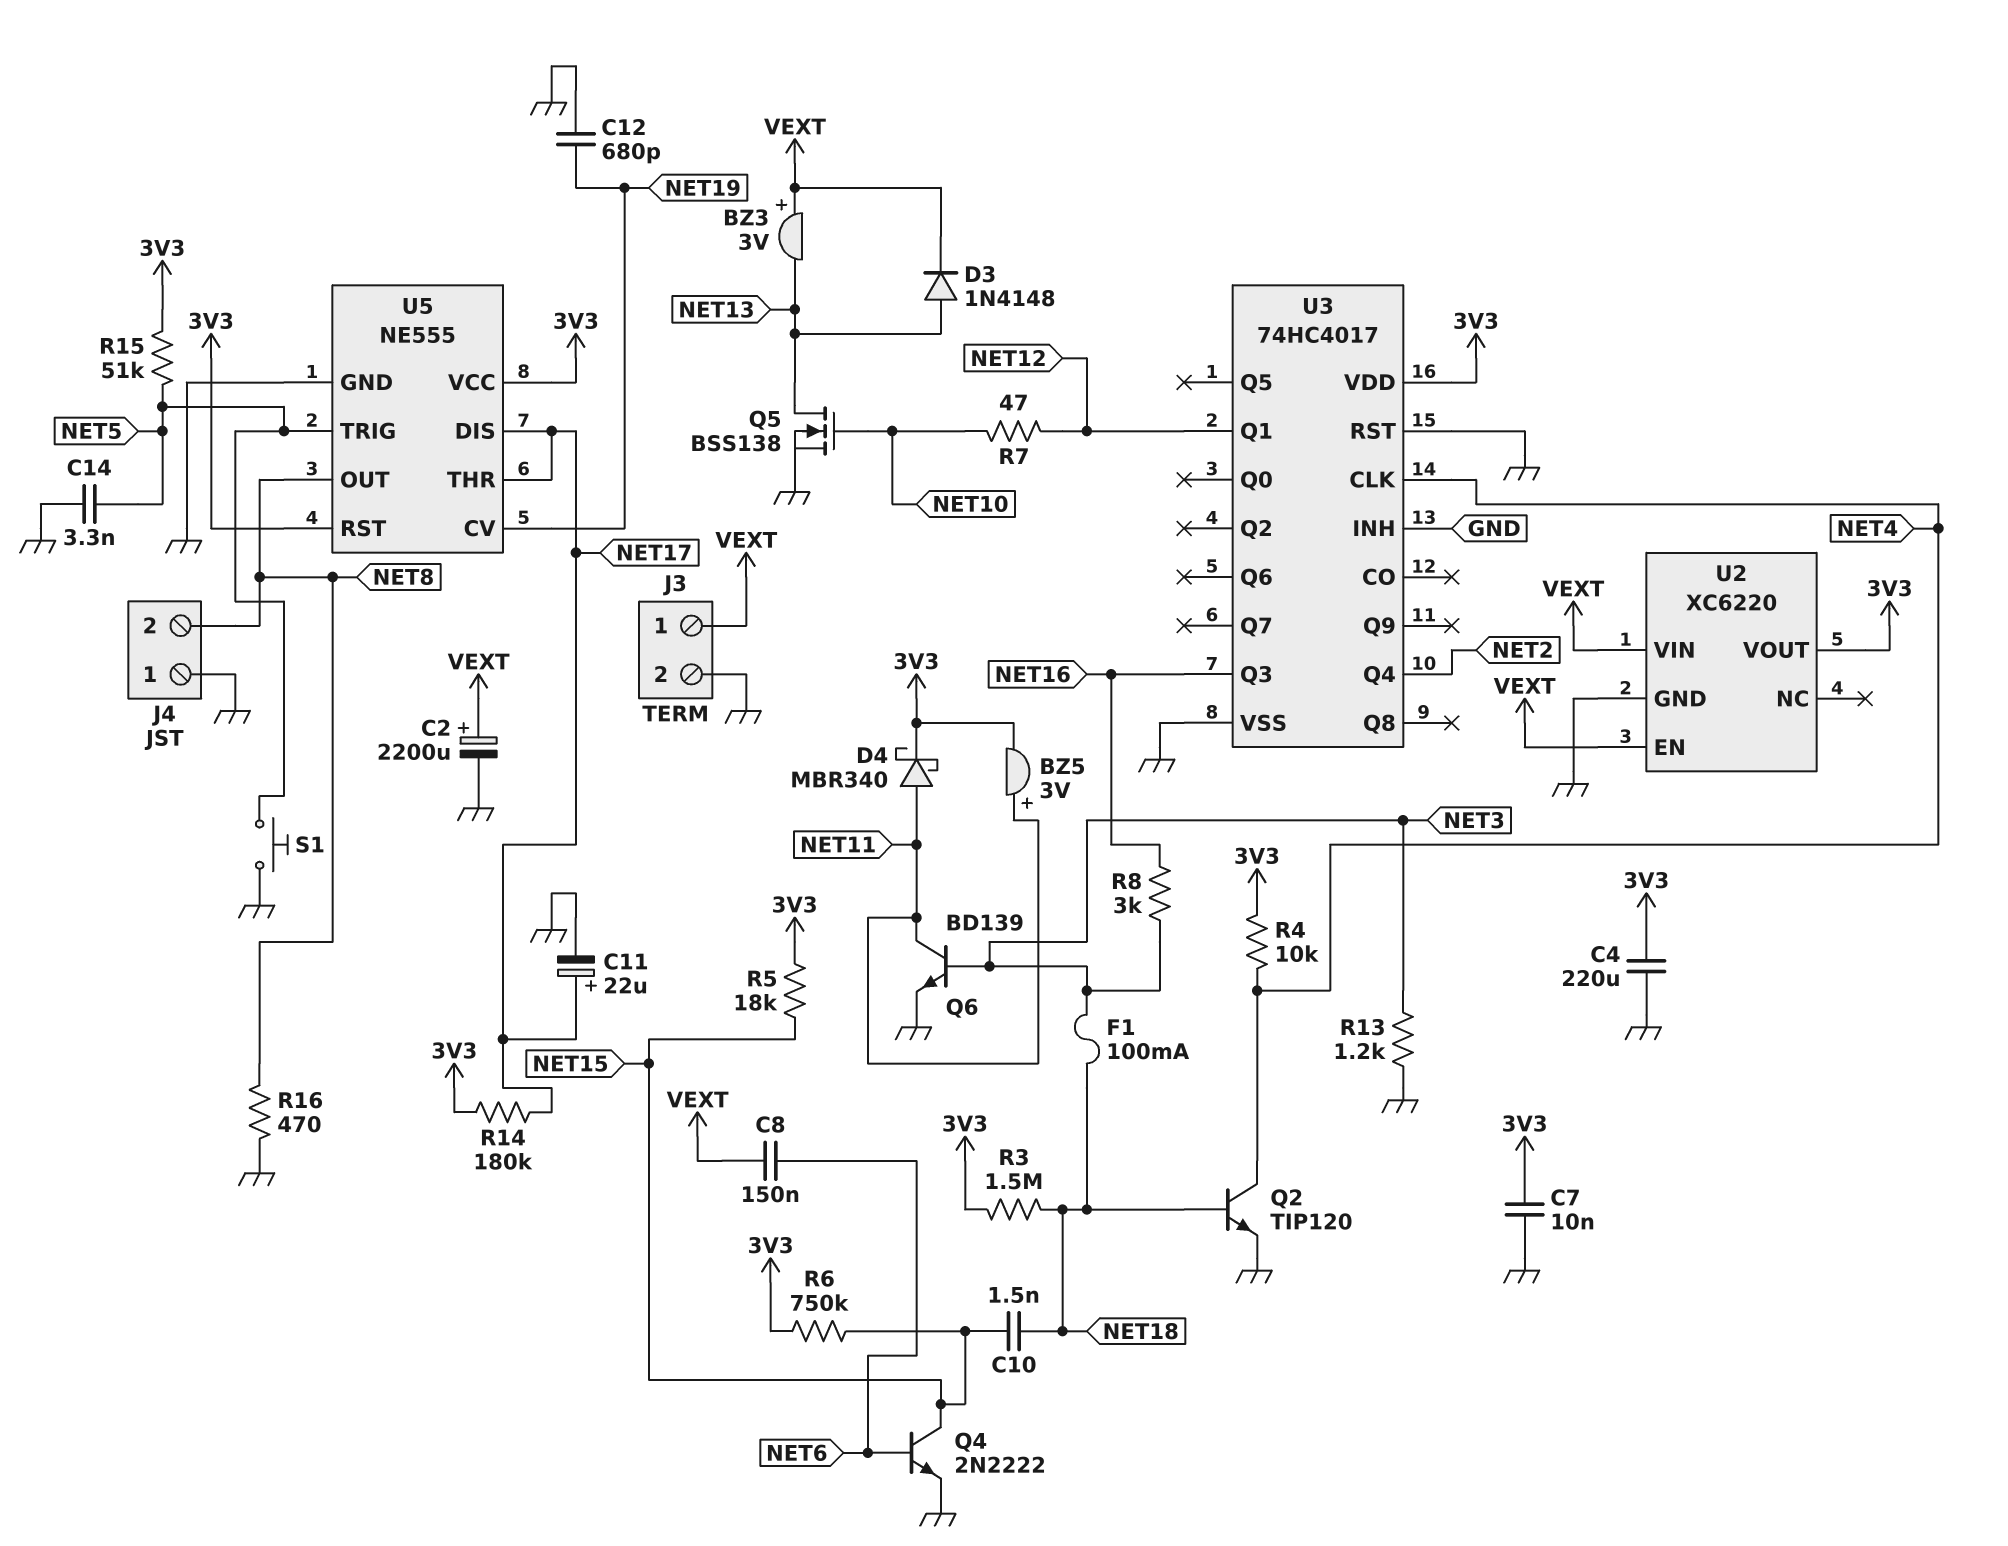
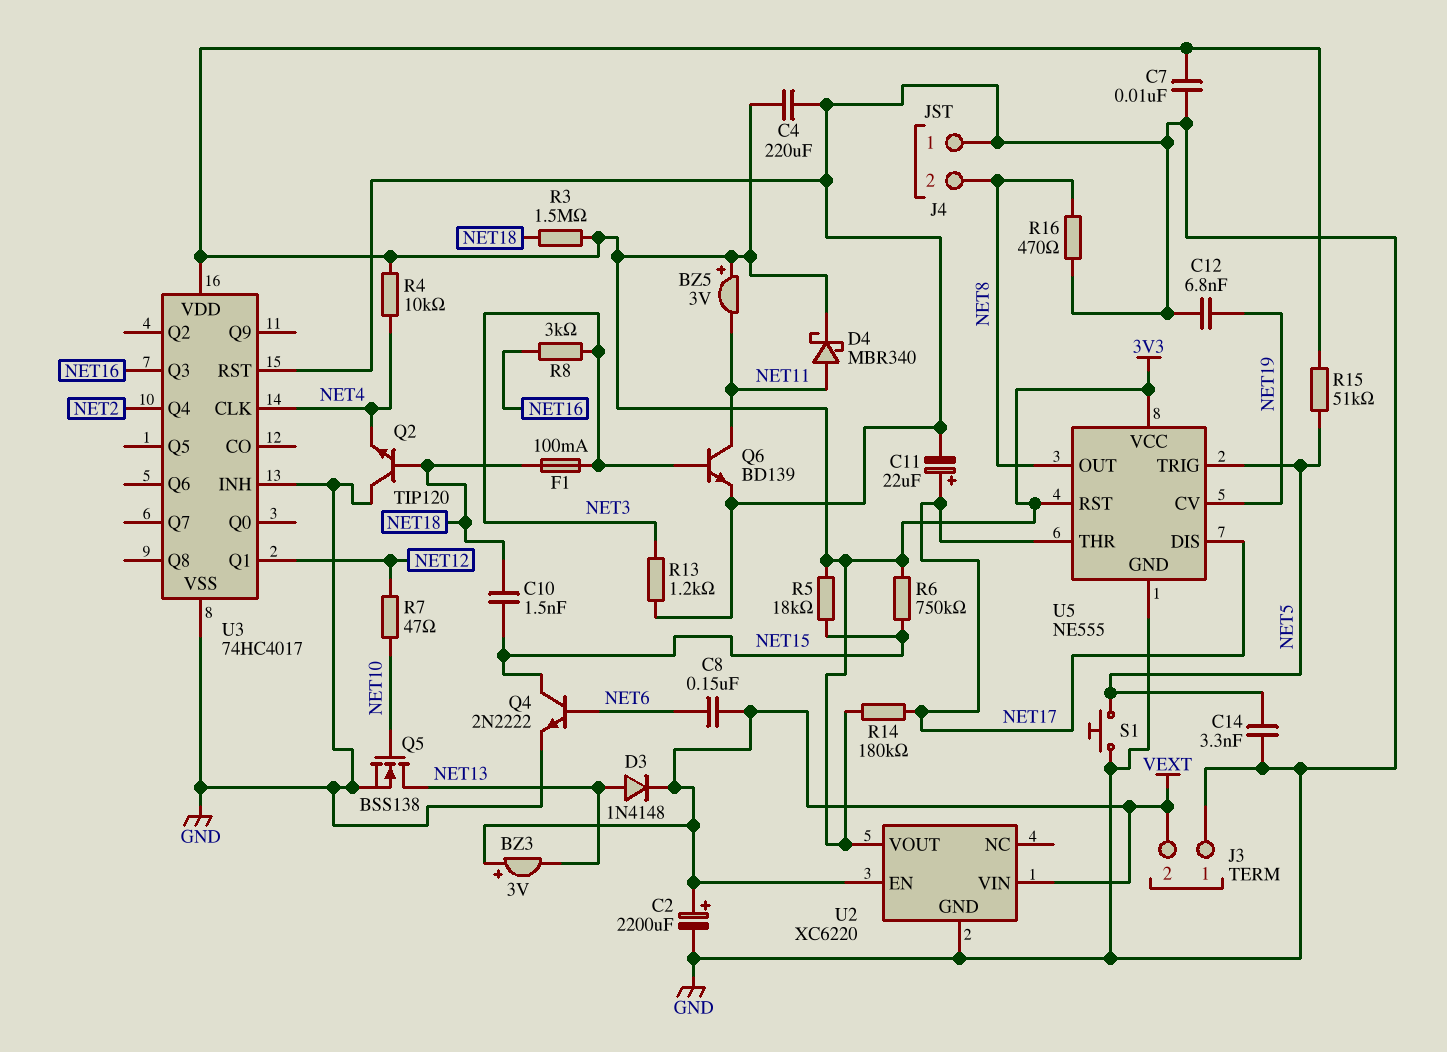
BZ5: buzzer 3V (plus NET11, minus 3V3) -> buzzer 3V (plus 3V3, minus NET11)
C12: 680pF (GND, NET19) -> 6.8nF (GND, NET19)
J3 pin 1: VEXT -> GND
J3 pin 2: GND -> VEXT
Q2: NPN TIP120 (B NET18, C NET4, E GND) -> NPN TIP120 (B NET18, C GND, E NET4)

